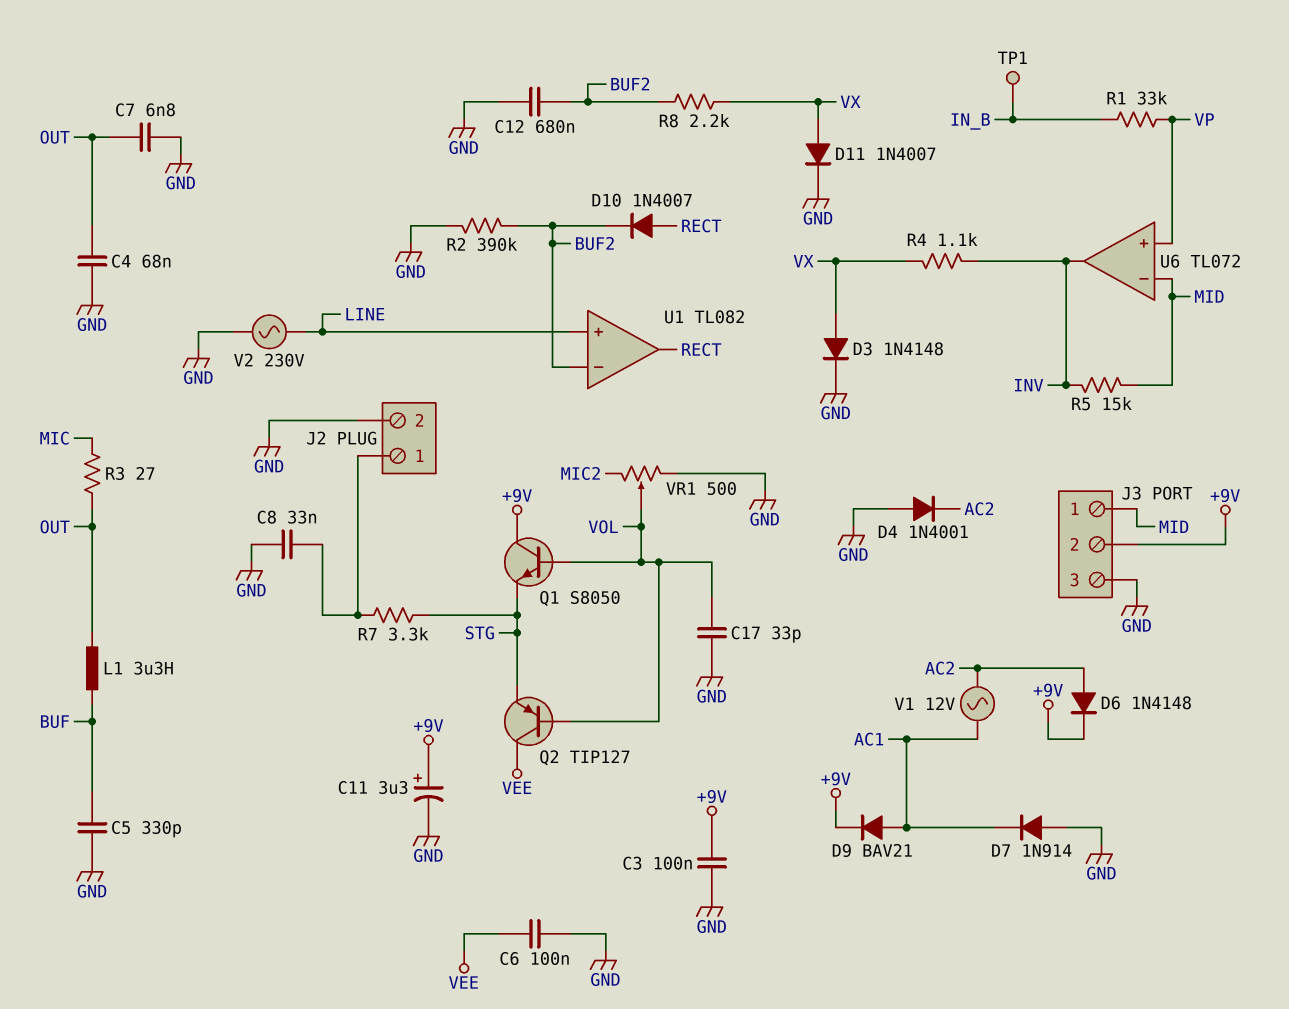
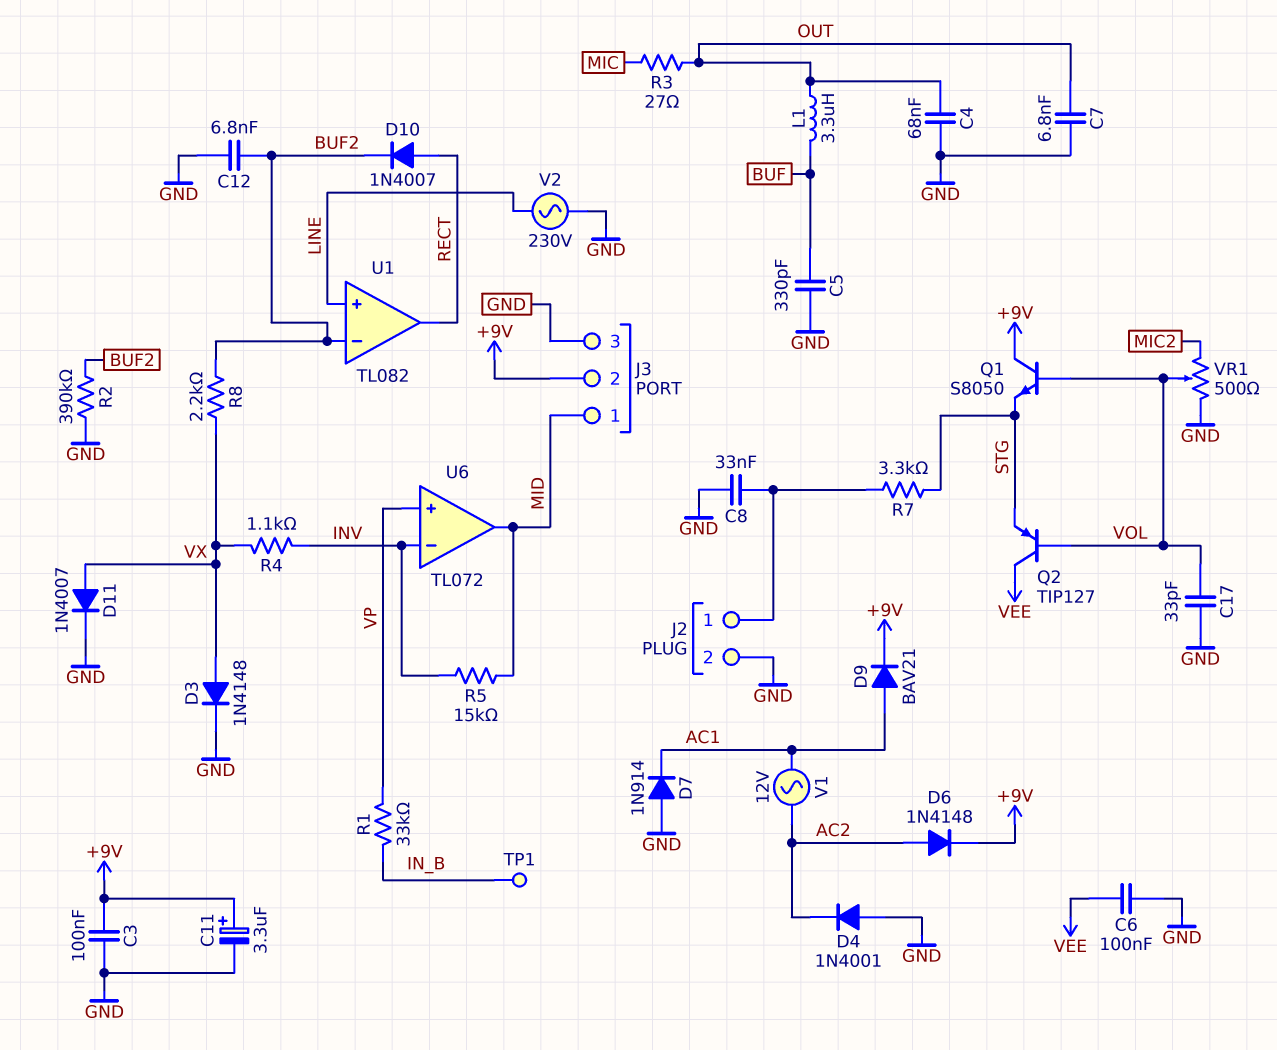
C12: 680nF (BUF2, GND) -> 6.8nF (BUF2, GND)
U6 pin in-: MID -> INV
U6 pin out: INV -> MID

